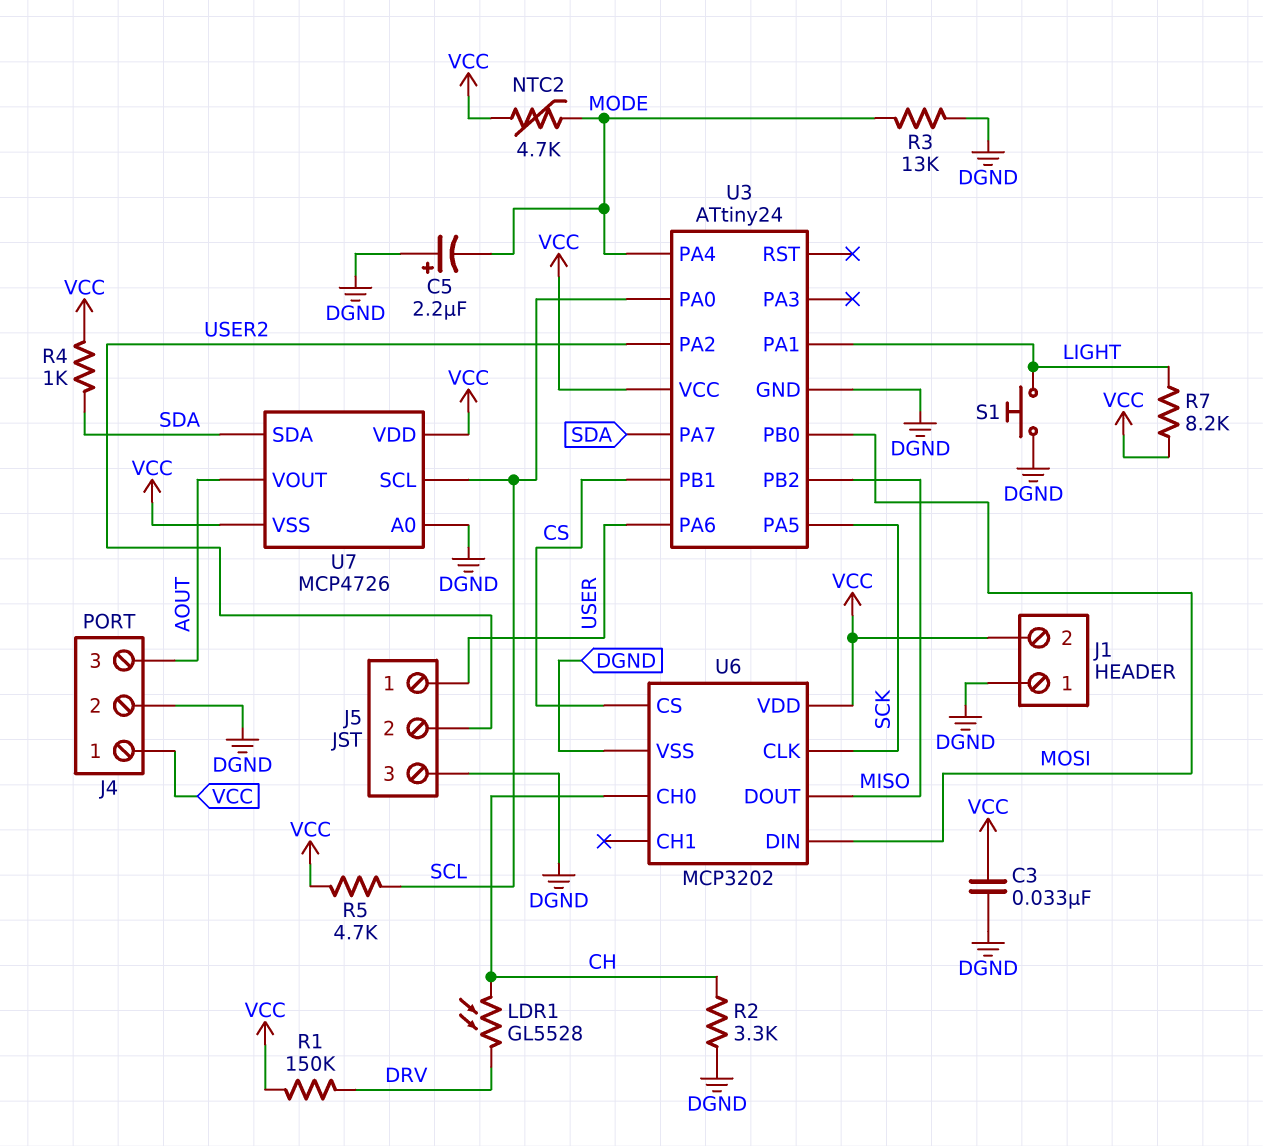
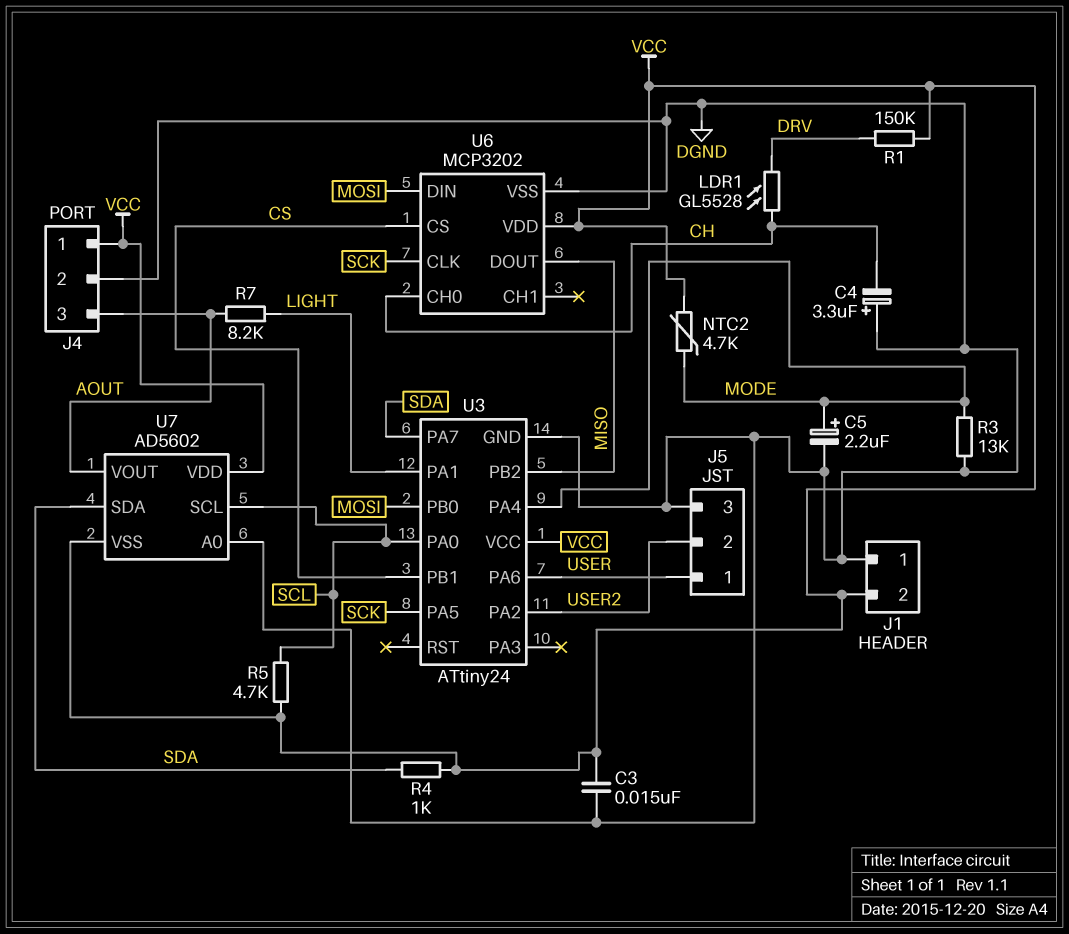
C3: 33nF (DGND, VCC) -> 15nF (DGND, VCC)
C4: none -> 3.3uF (plus DGND, minus CH)
C5: 2.2uF (plus DGND, minus MODE) -> 2.2uF (plus MODE, minus DGND)
R2: 3.3k (CH, DGND) -> none
R7: 8.2k (LIGHT, VCC) -> 8.2k (AOUT, LIGHT)
S1: button (DGND, LIGHT) -> none
U7: MCP4726 -> AD5602

